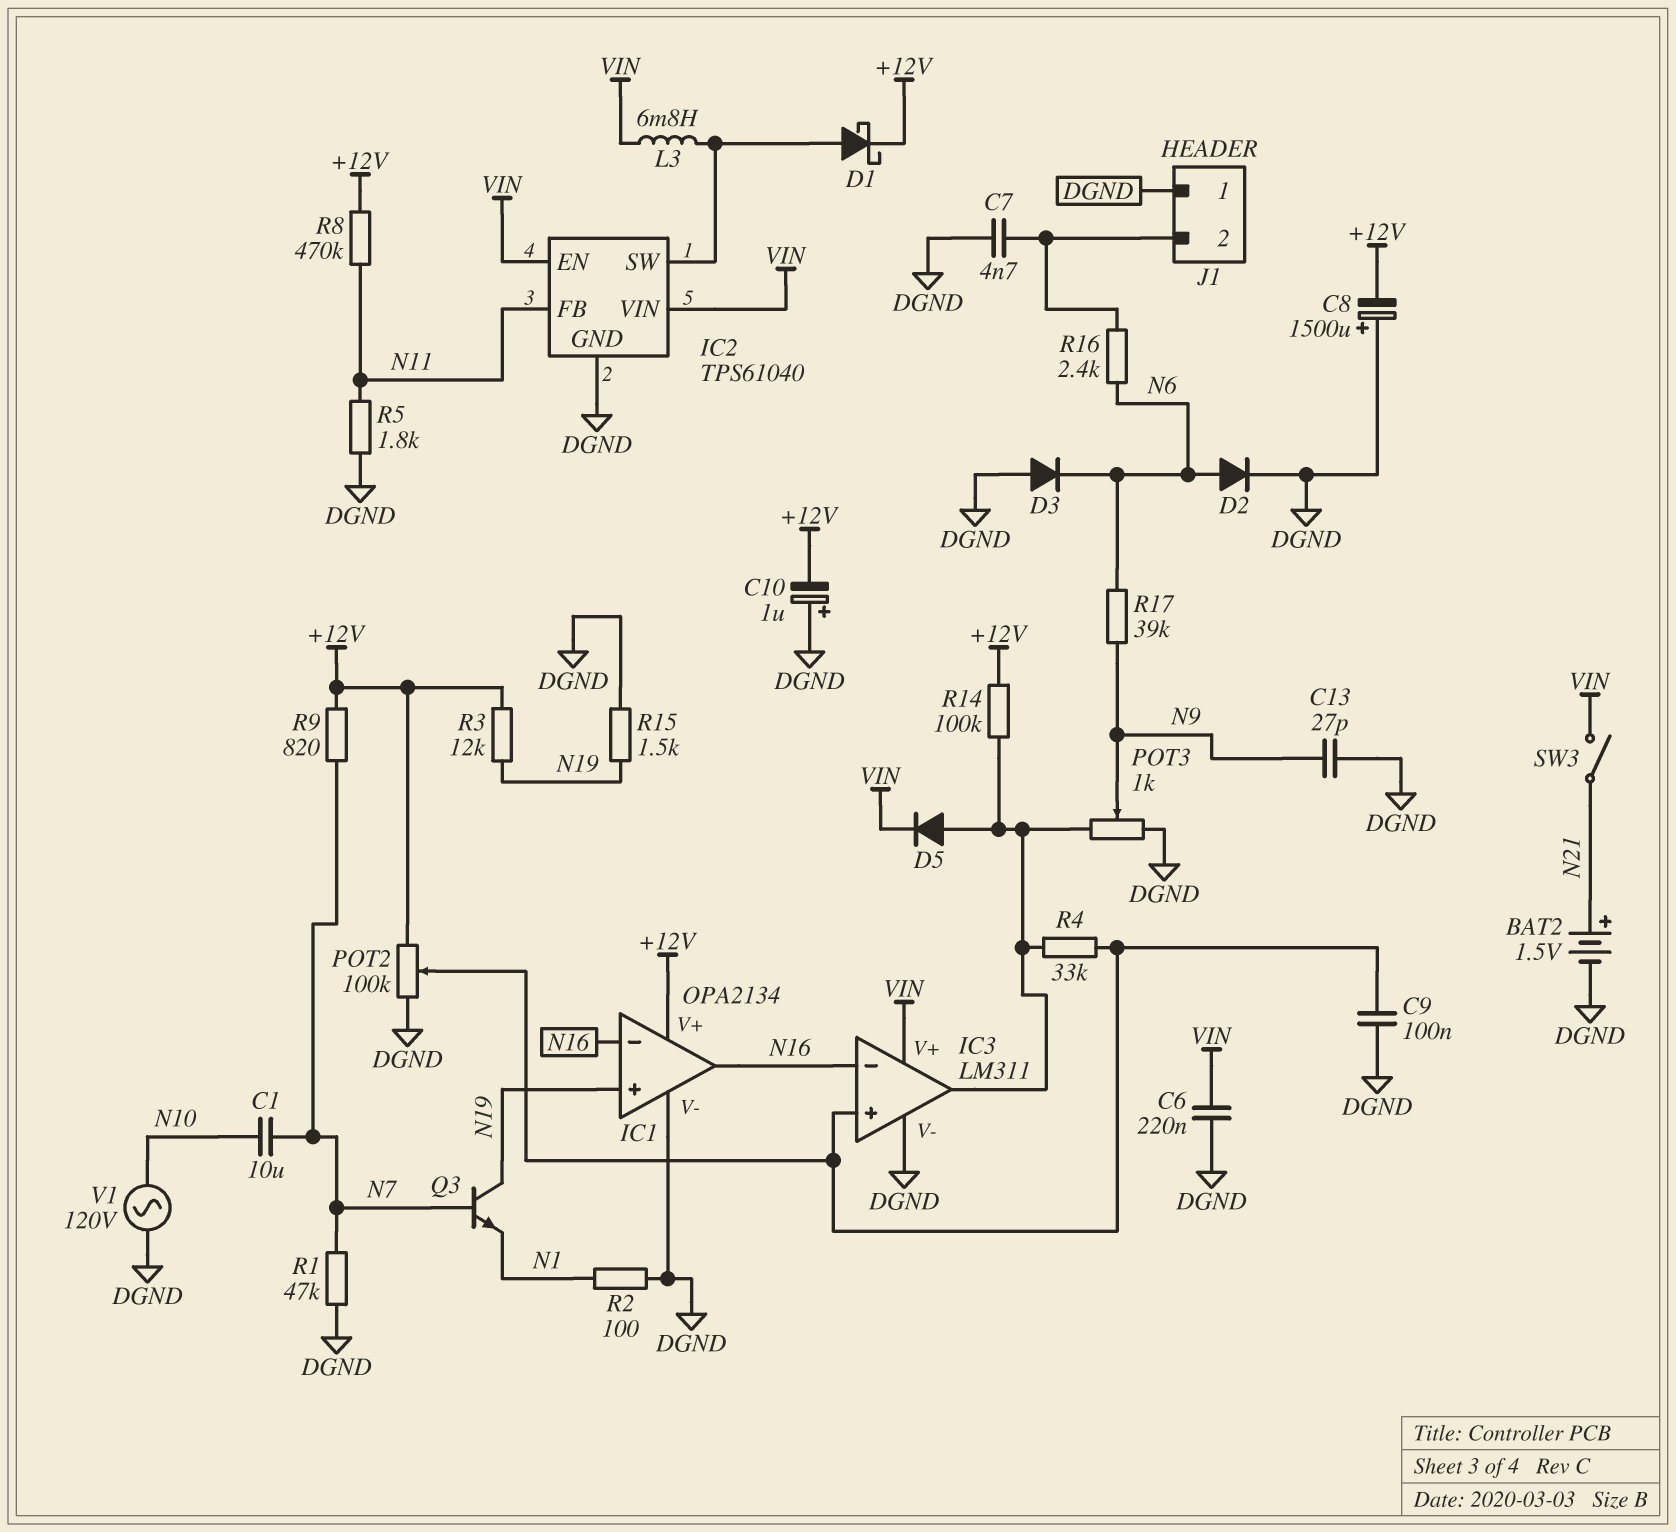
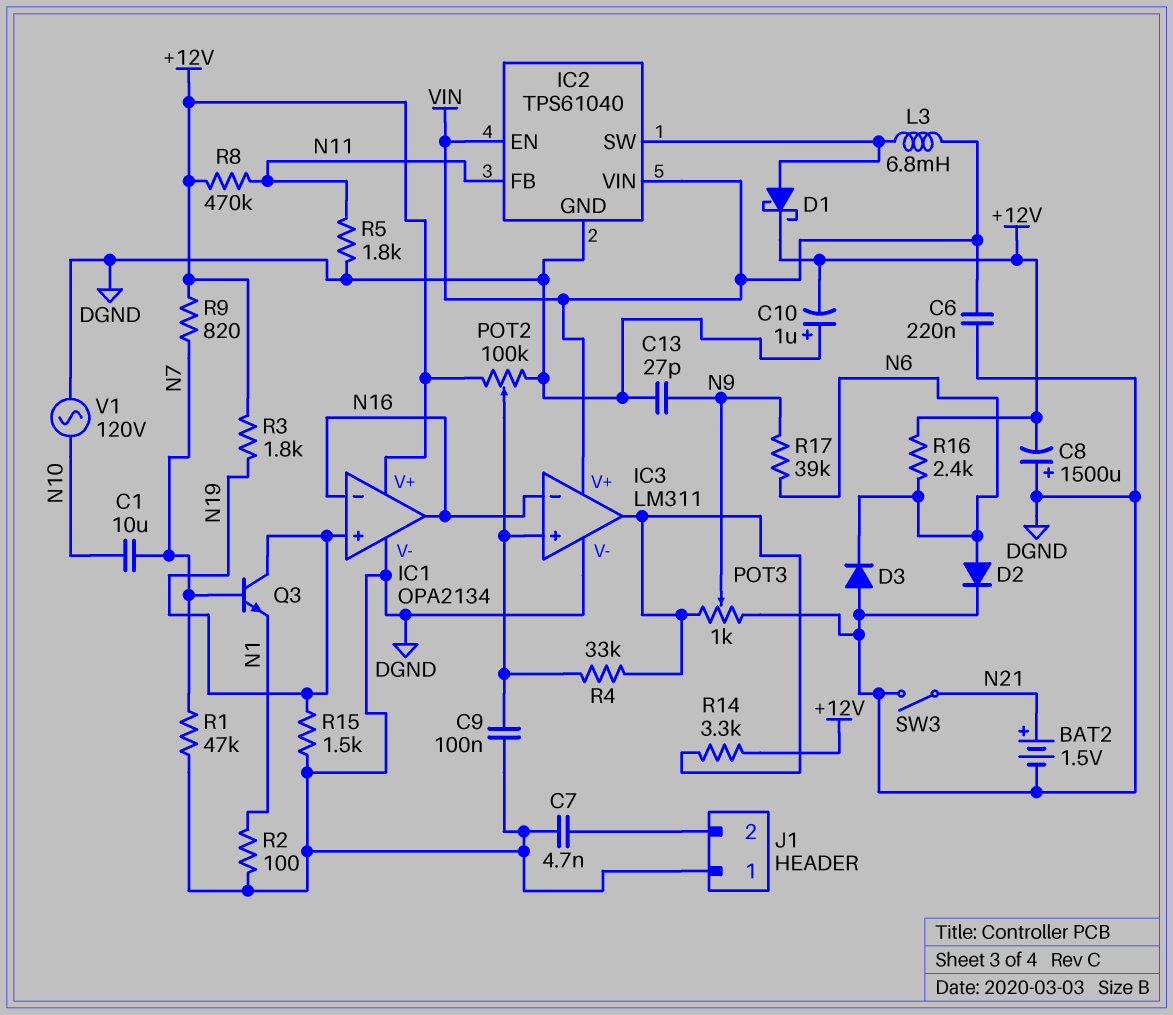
D5: diode (A IC3/out, K VIN) -> none
R3: 12k (+12V, N19) -> 1.8k (+12V, N19)
R14: 100k (+12V, IC3/out) -> 3.3k (+12V, IC3/out)
R16: 2.4k (J1/2, N6) -> 2.4k (+12V, N6)
SW3: switch (N21, VIN) -> switch (DGND, N21)

